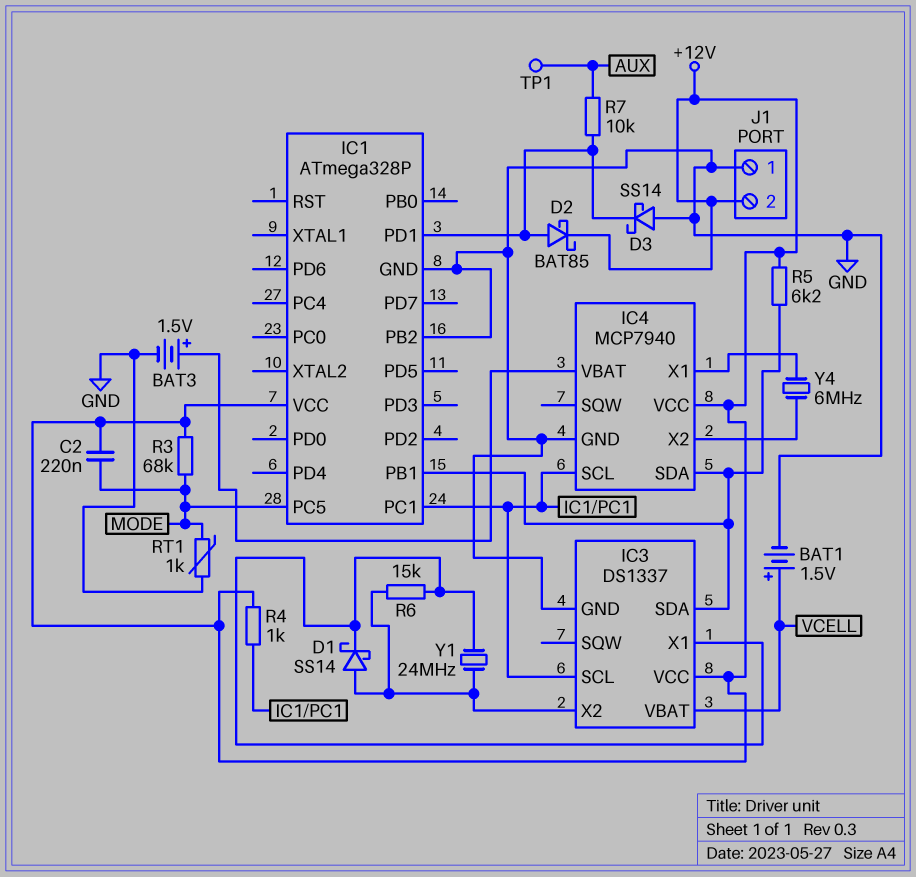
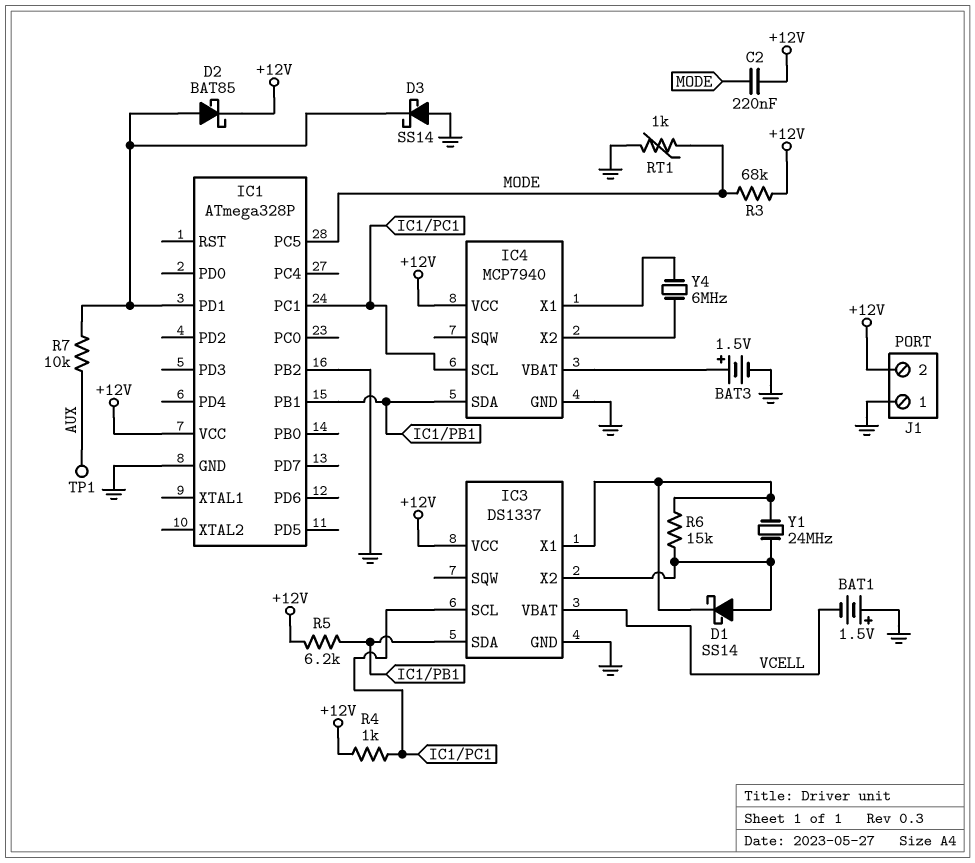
BAT1: 1.5V (plus VCELL, minus GND) -> 1.5V (plus GND, minus VCELL)

